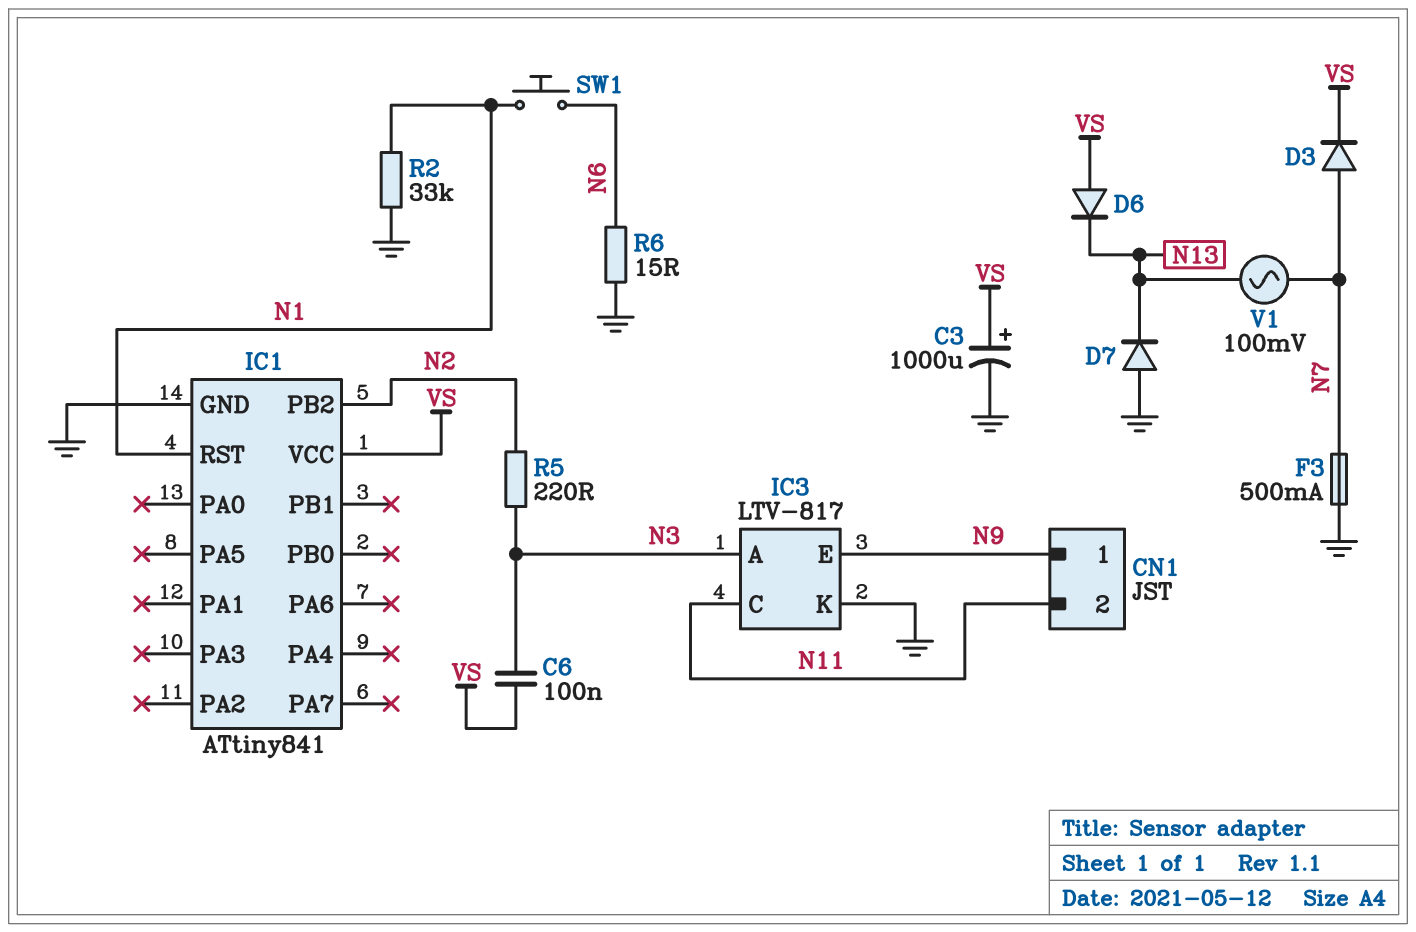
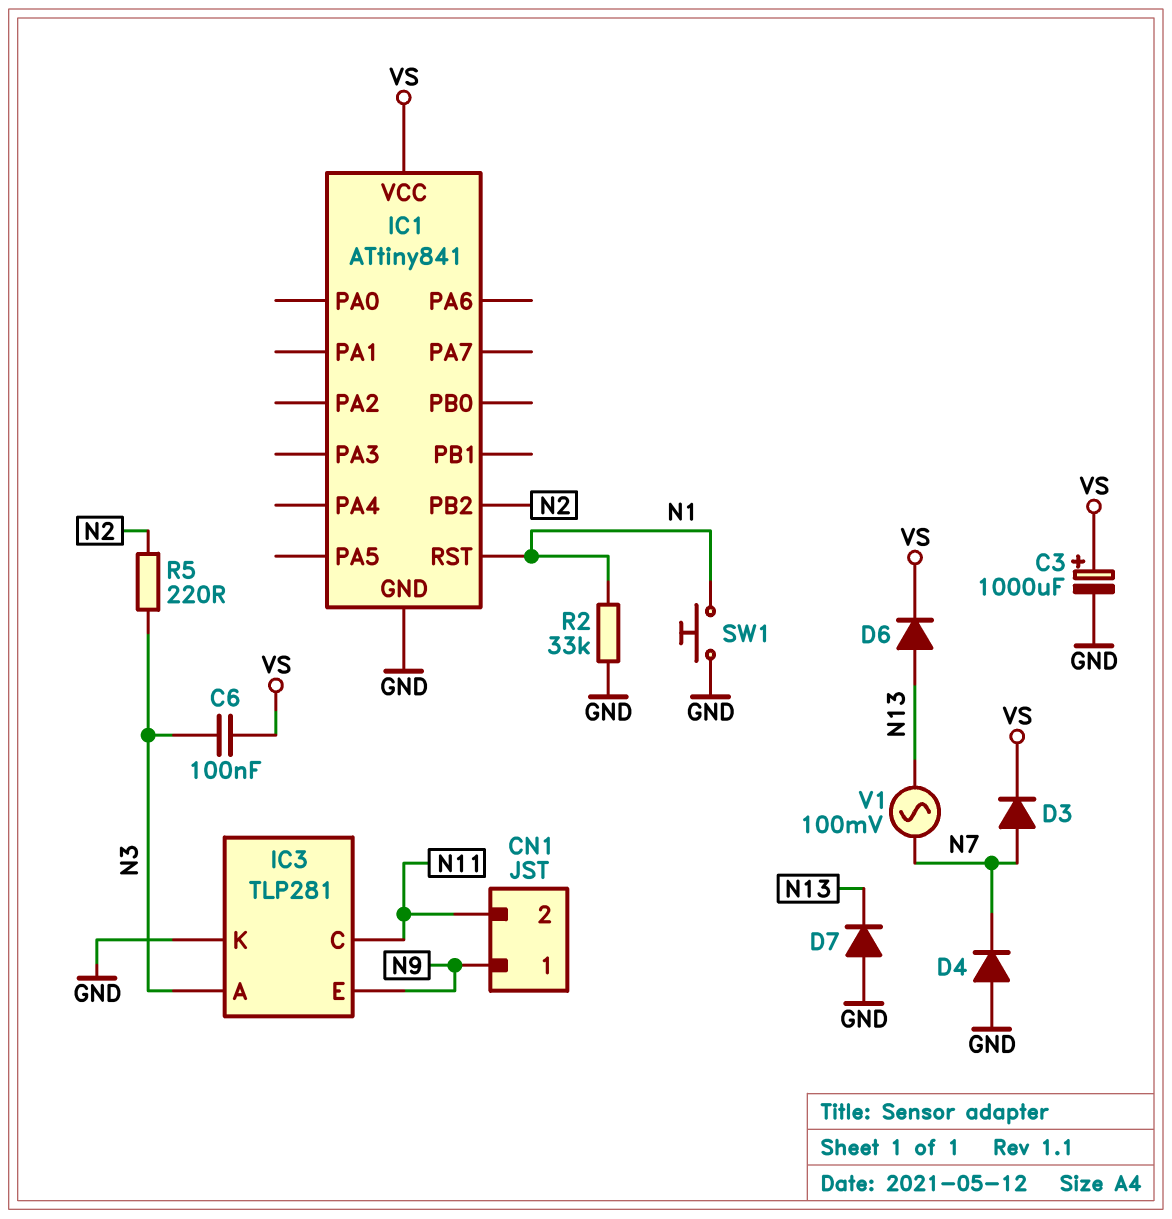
D4: none -> diode (A GND, K N7)
D6: diode (A VS, K N13) -> diode (A N13, K VS)
F3: 500mA (GND, N7) -> none
IC3: LTV-817 -> TLP281
R6: 15 (GND, N6) -> none
SW1: button (N1, N6) -> button (GND, N1)

